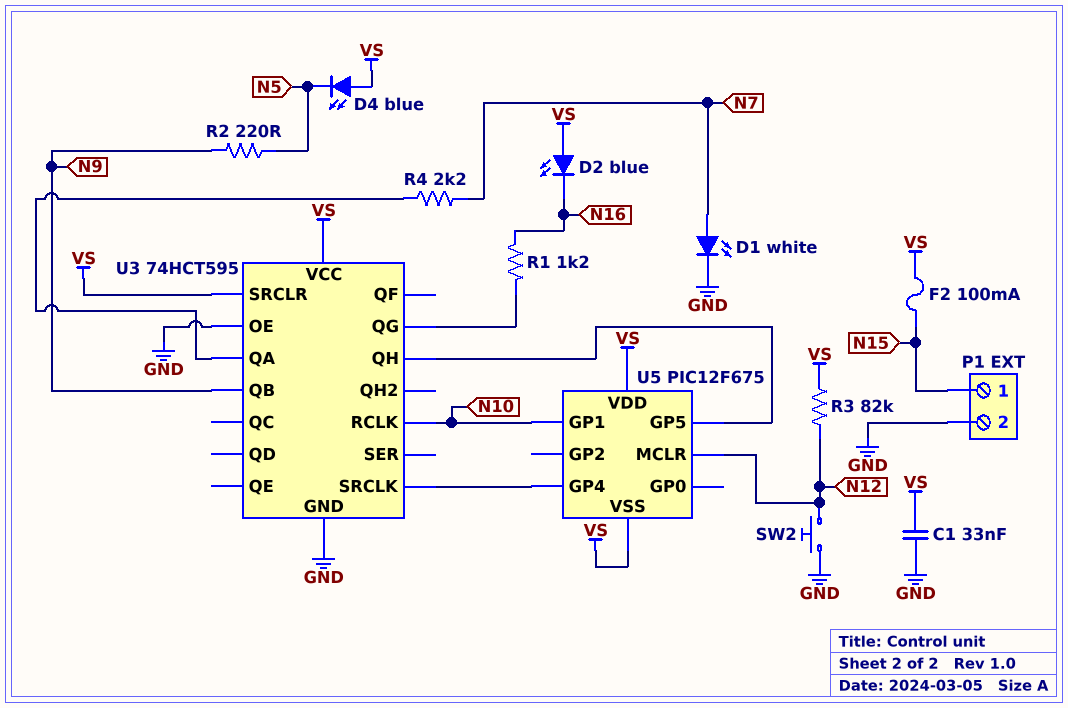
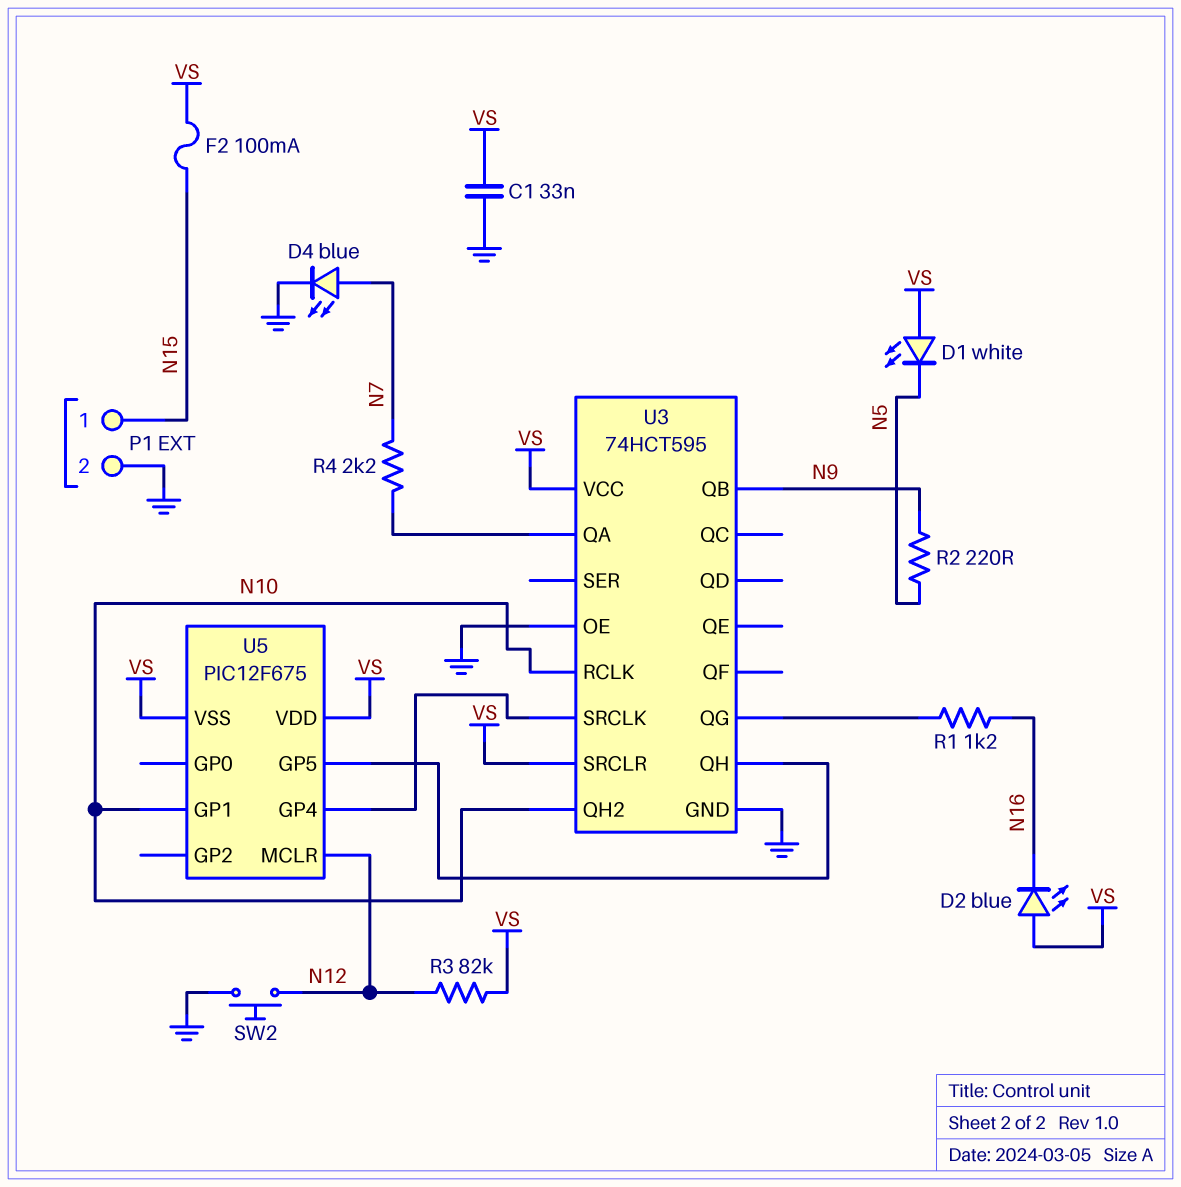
D1: LED white (A N7, K GND) -> LED white (A VS, K N5)
D4: LED blue (A VS, K N5) -> LED blue (A N7, K GND)
U3 pin QH2: none -> N10

